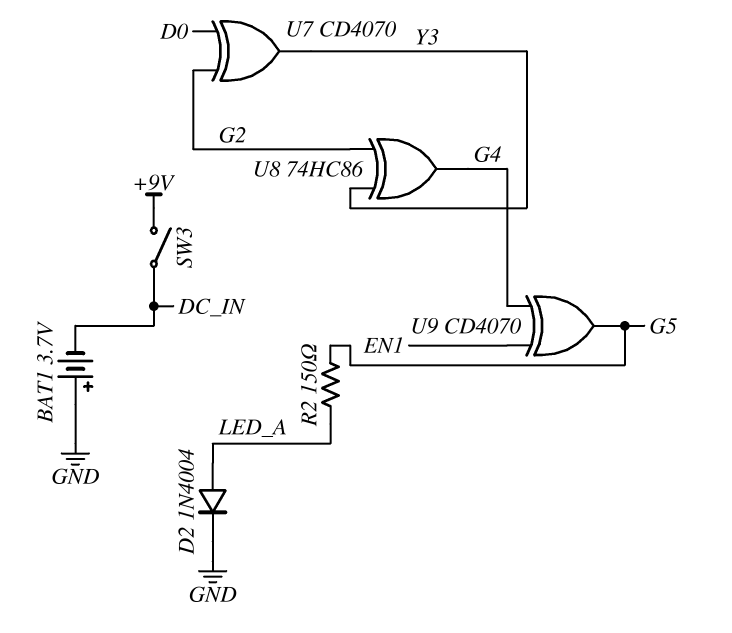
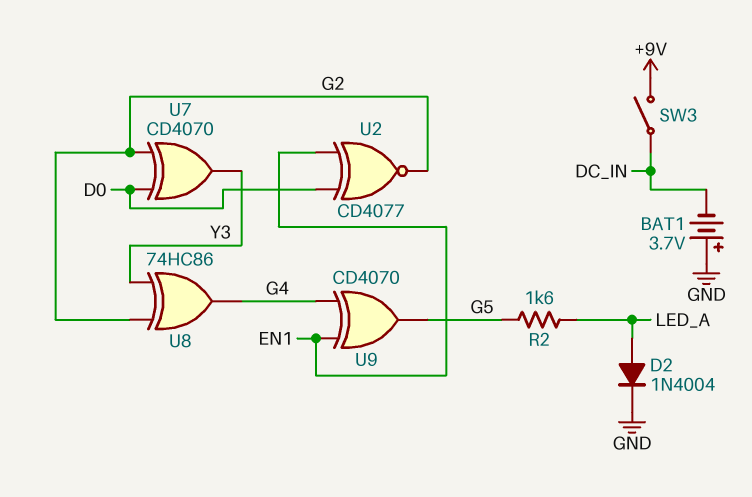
R2: 150 (G5, LED_A) -> 1.6k (G5, LED_A)
U2: none -> XNOR CD4077 (in D0, in EN1, out G2)

